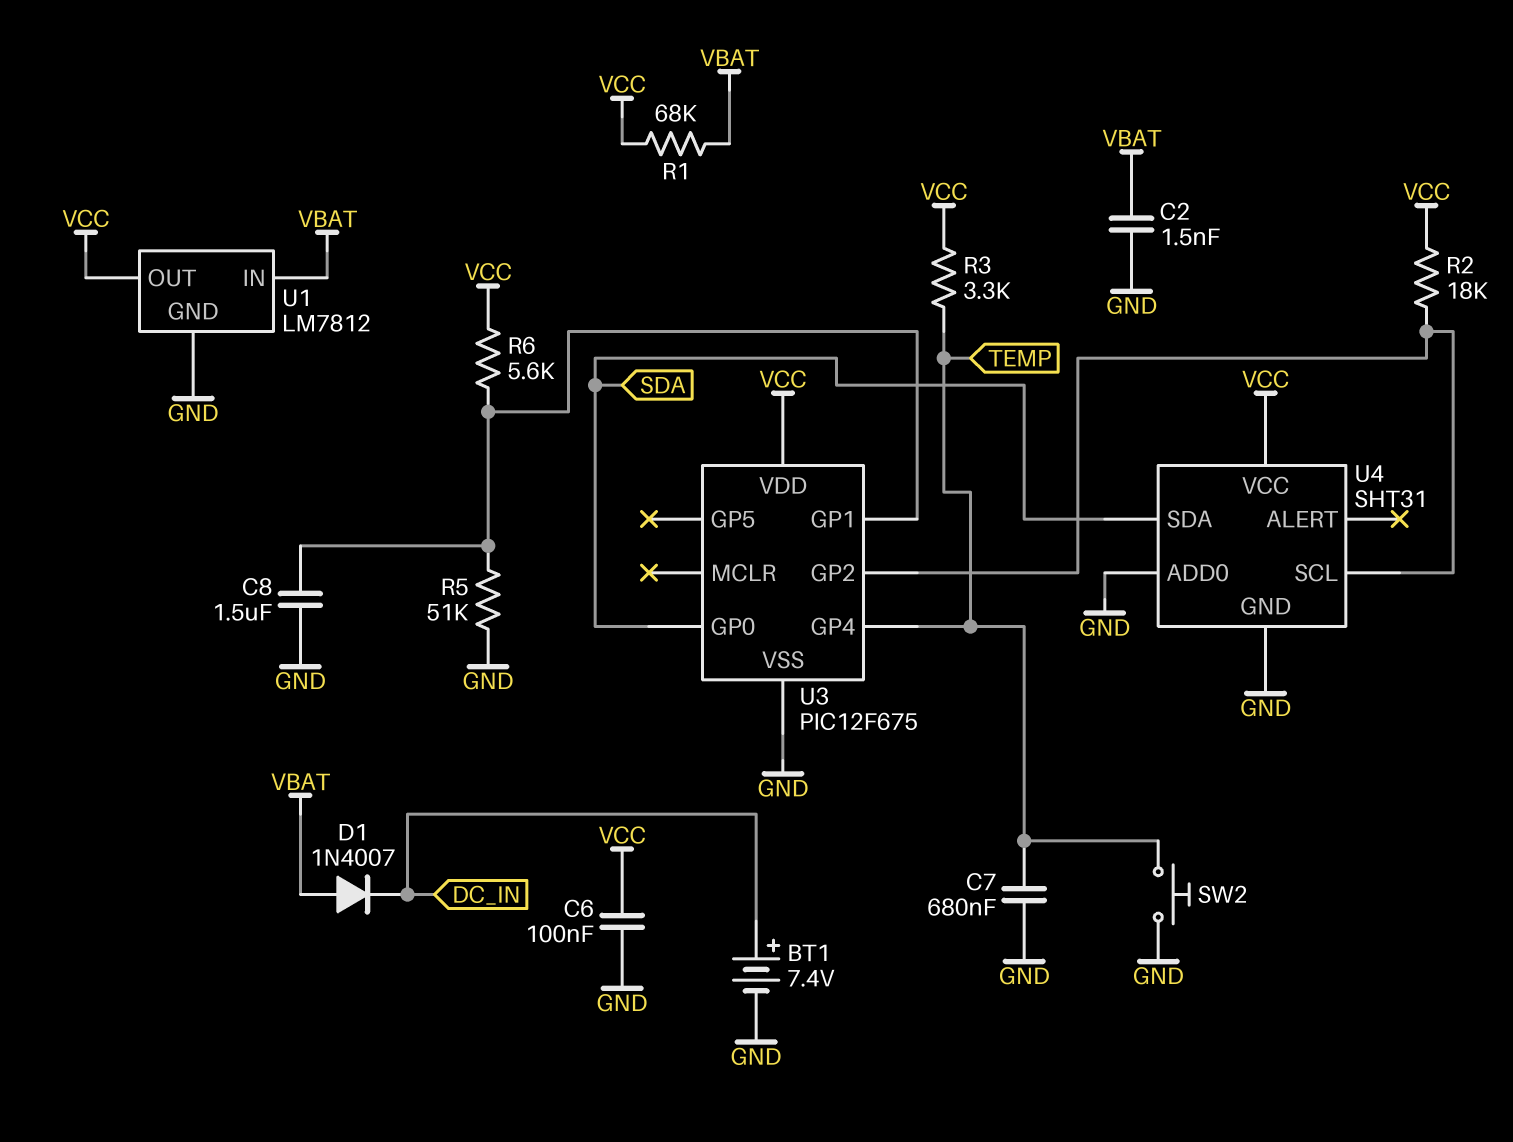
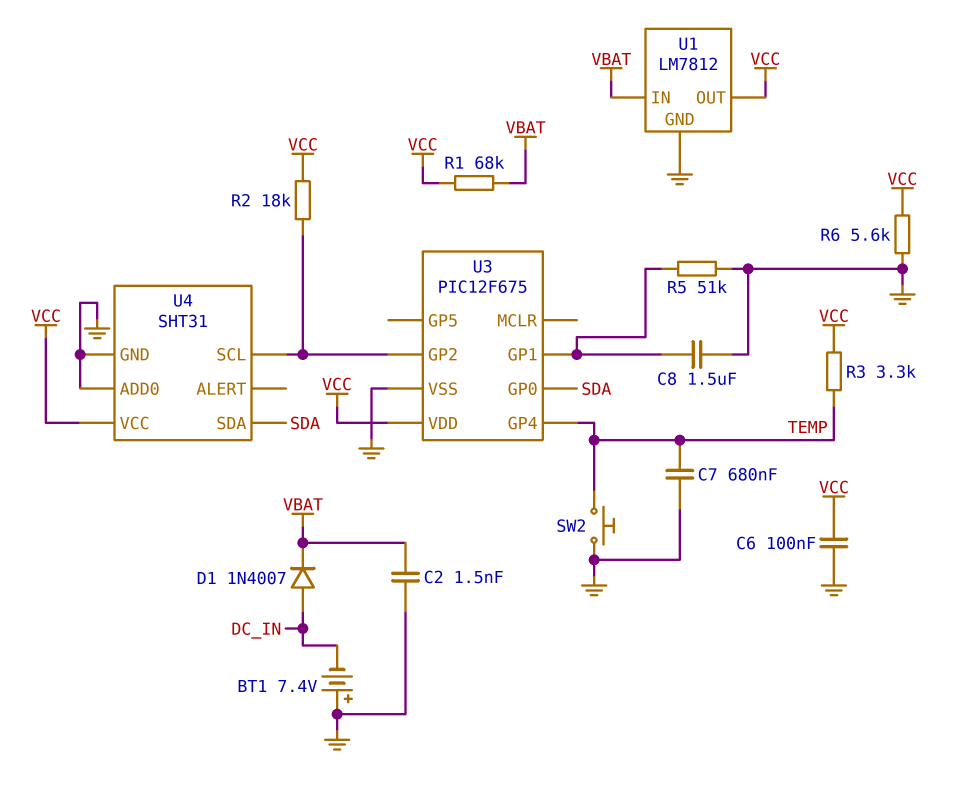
BT1: 7.4V (plus DC_IN, minus GND) -> 7.4V (plus GND, minus DC_IN)
D1: diode 1N4007 (A VBAT, K DC_IN) -> diode 1N4007 (A DC_IN, K VBAT)
R6: 5.6k (U3/GP1, VCC) -> 5.6k (GND, VCC)

